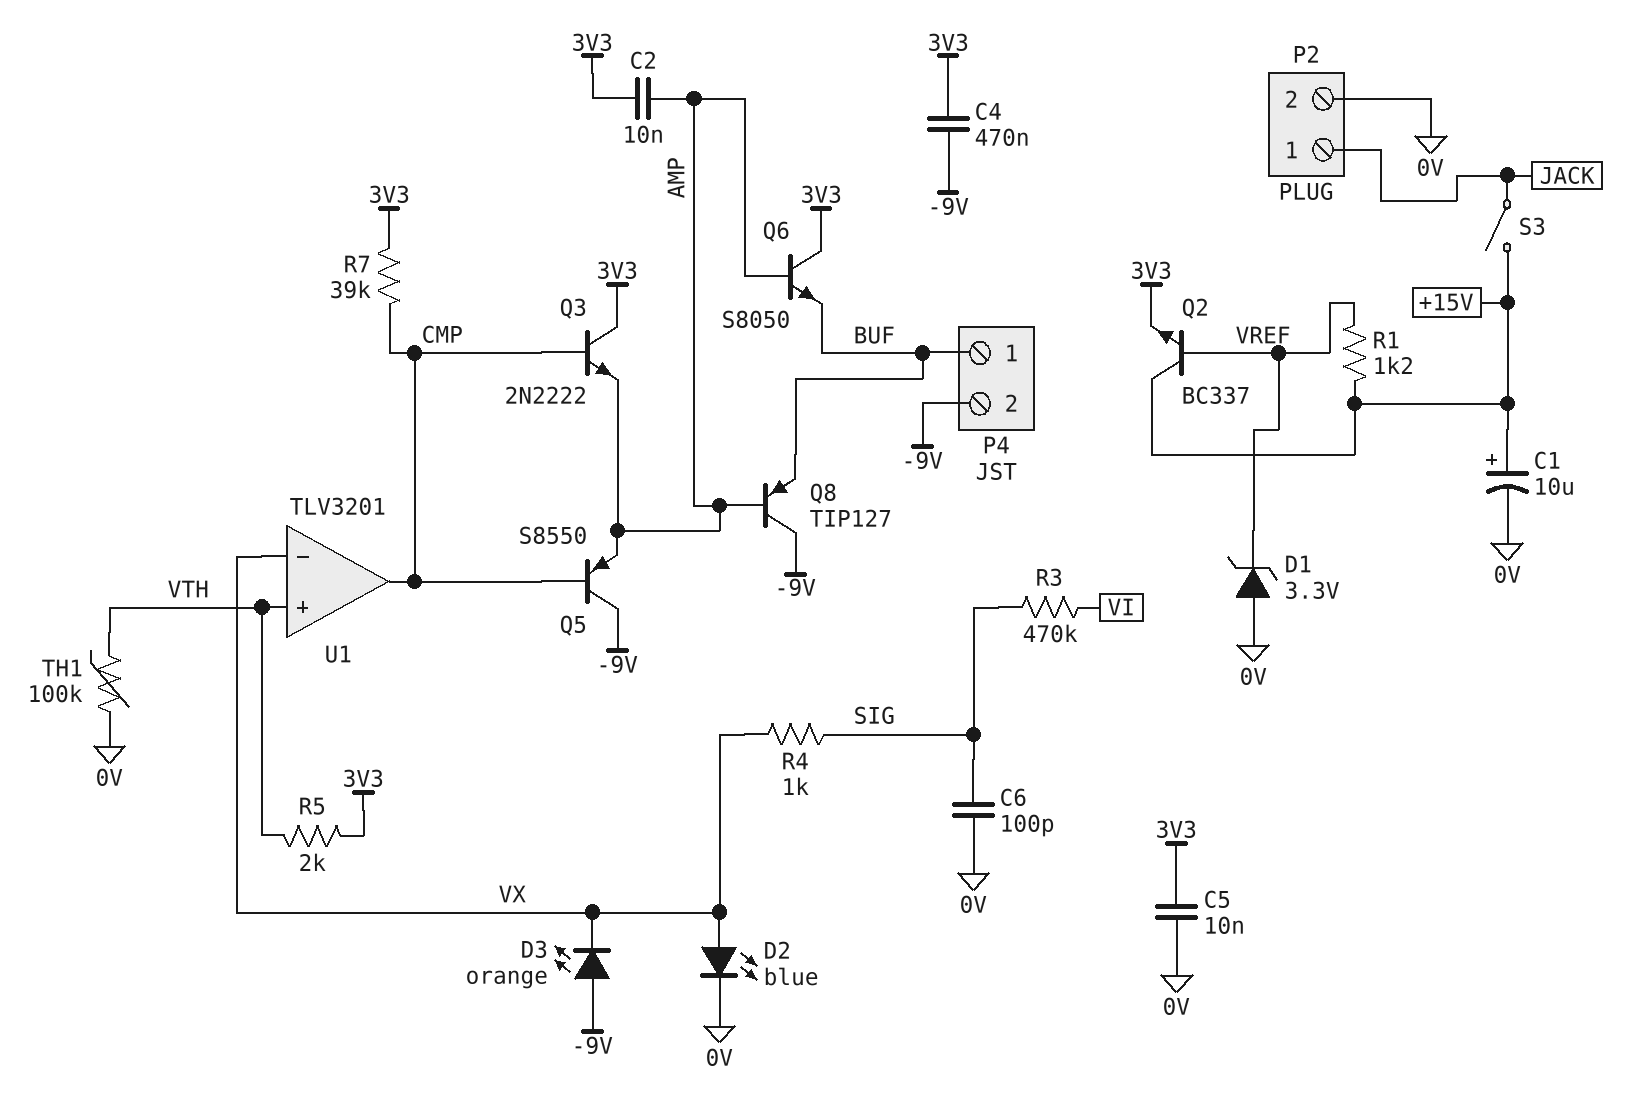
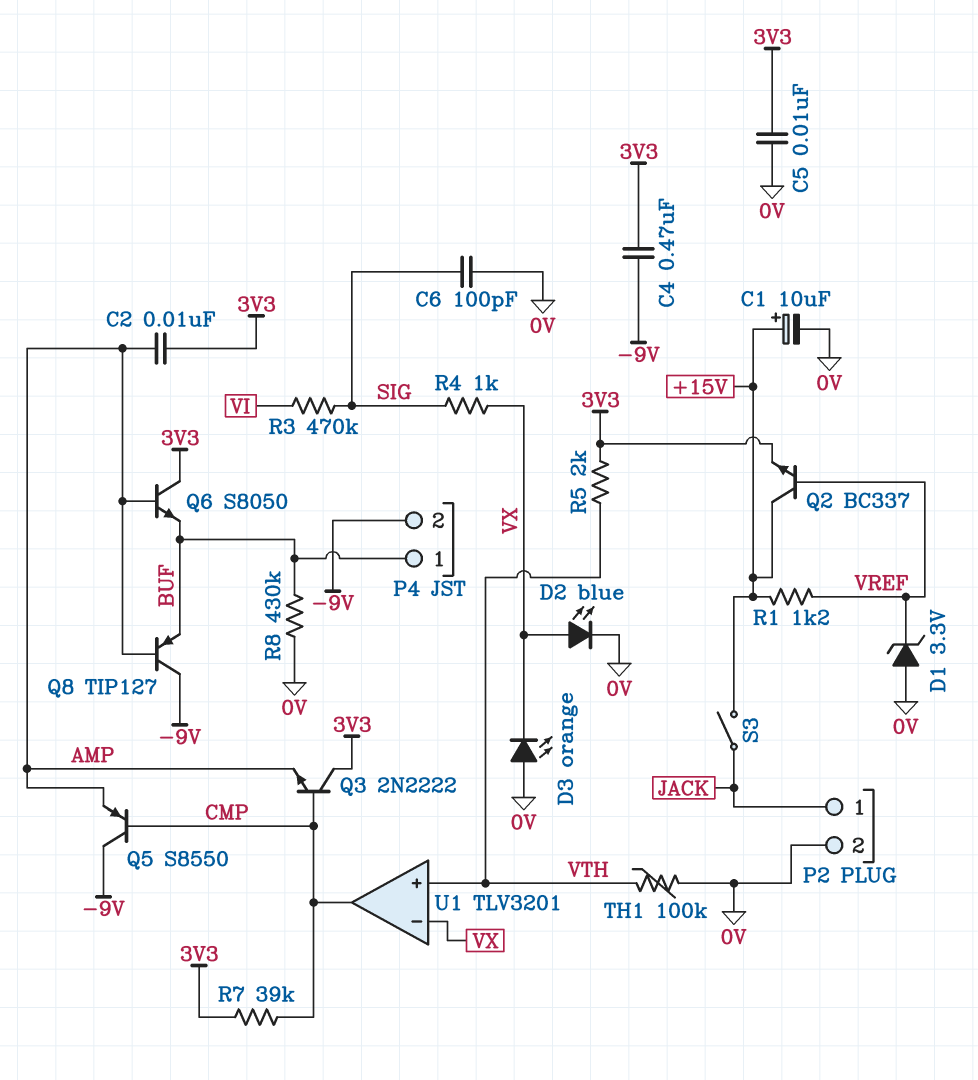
D3: LED orange (A -9V, K VX) -> LED orange (A 0V, K VX)
R8: none -> 430k (0V, BUF)

